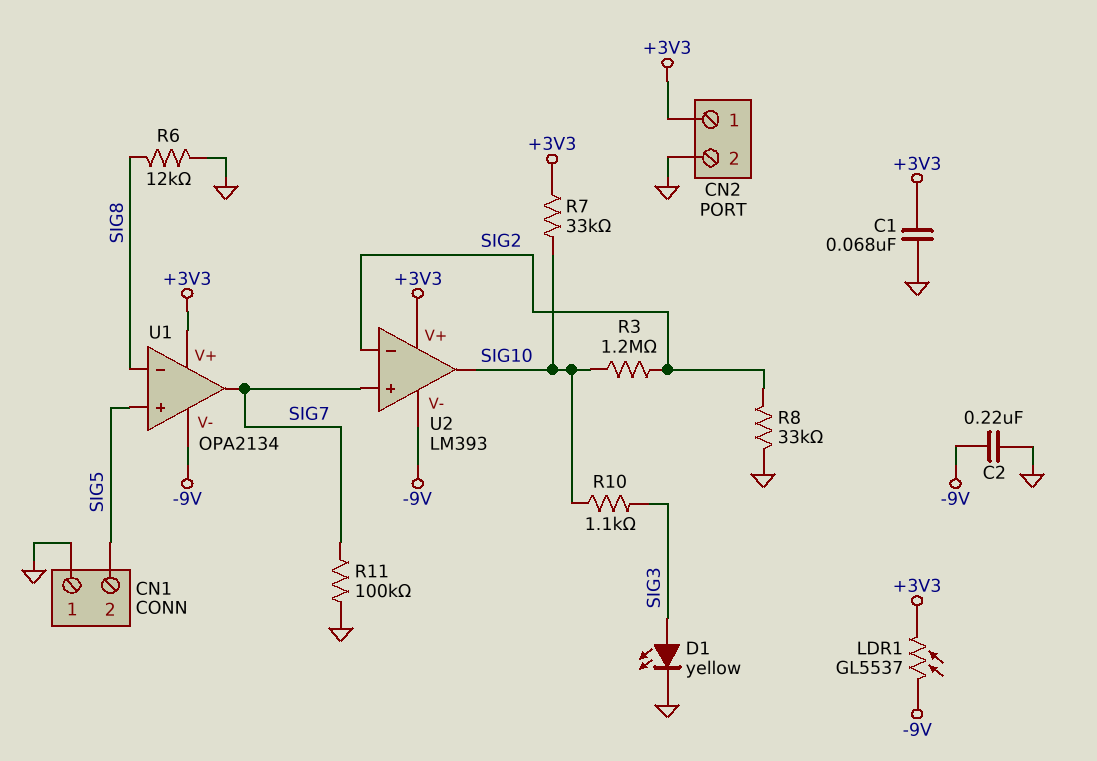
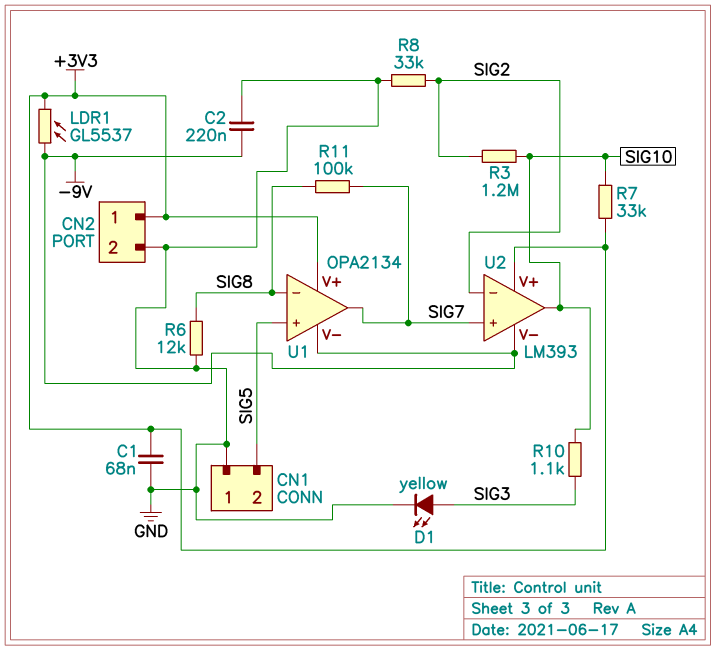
R11: 100k (GND, SIG7) -> 100k (SIG7, SIG8)

